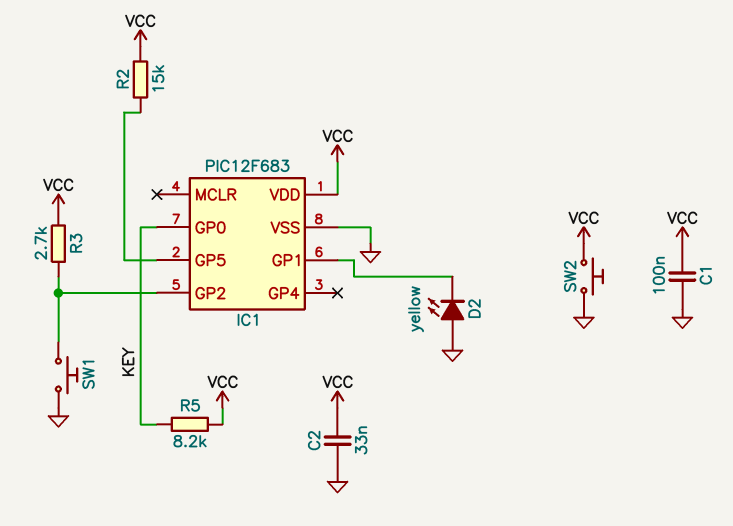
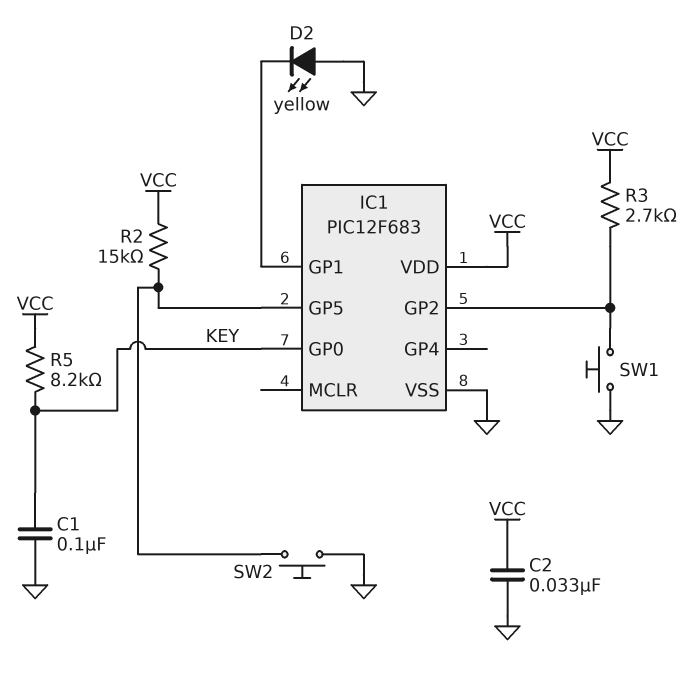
C1: 100nF (GND, VCC) -> 100nF (GND, KEY)
SW2: button (GND, VCC) -> button (GND, IC1/GP5)

